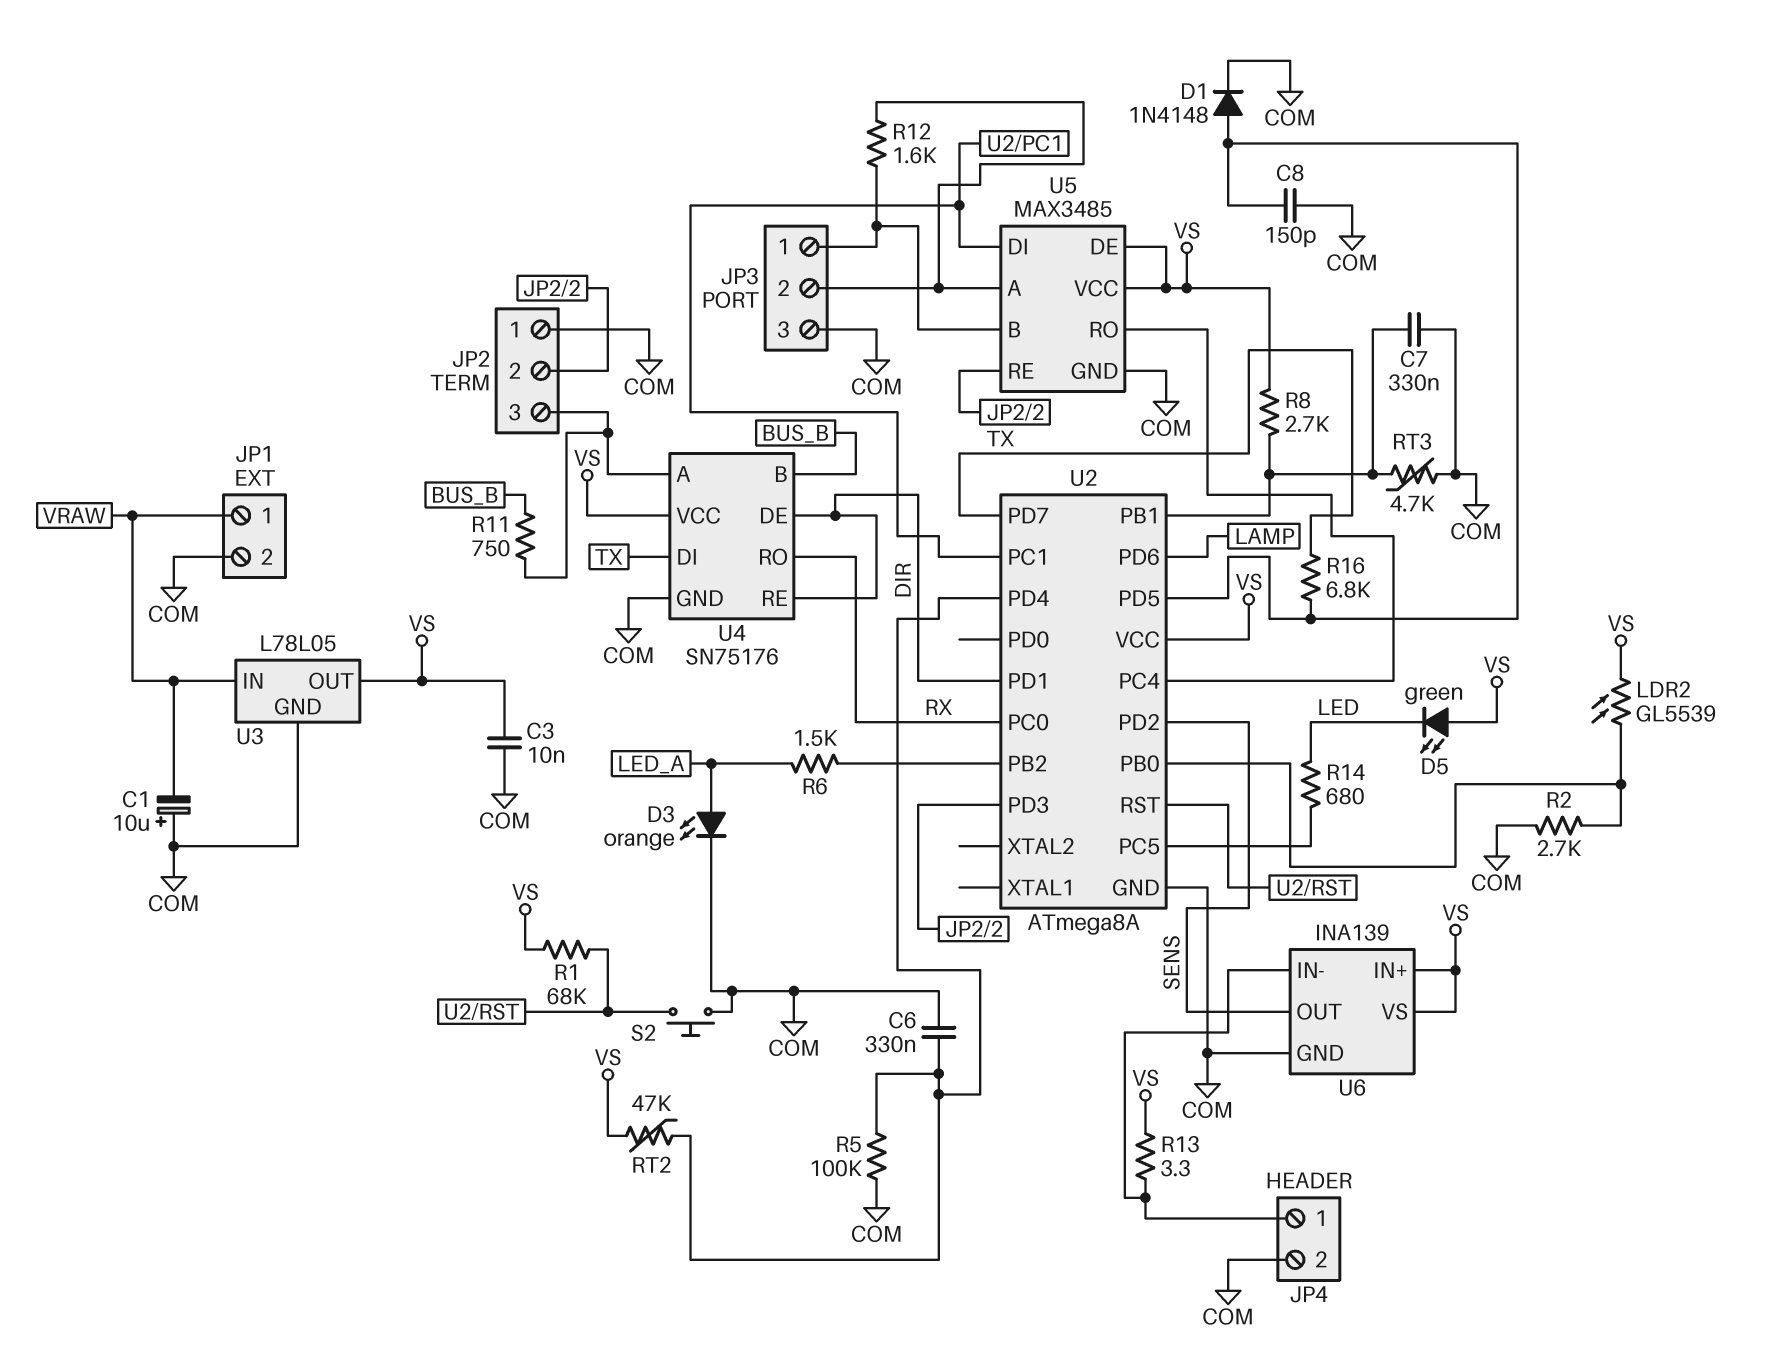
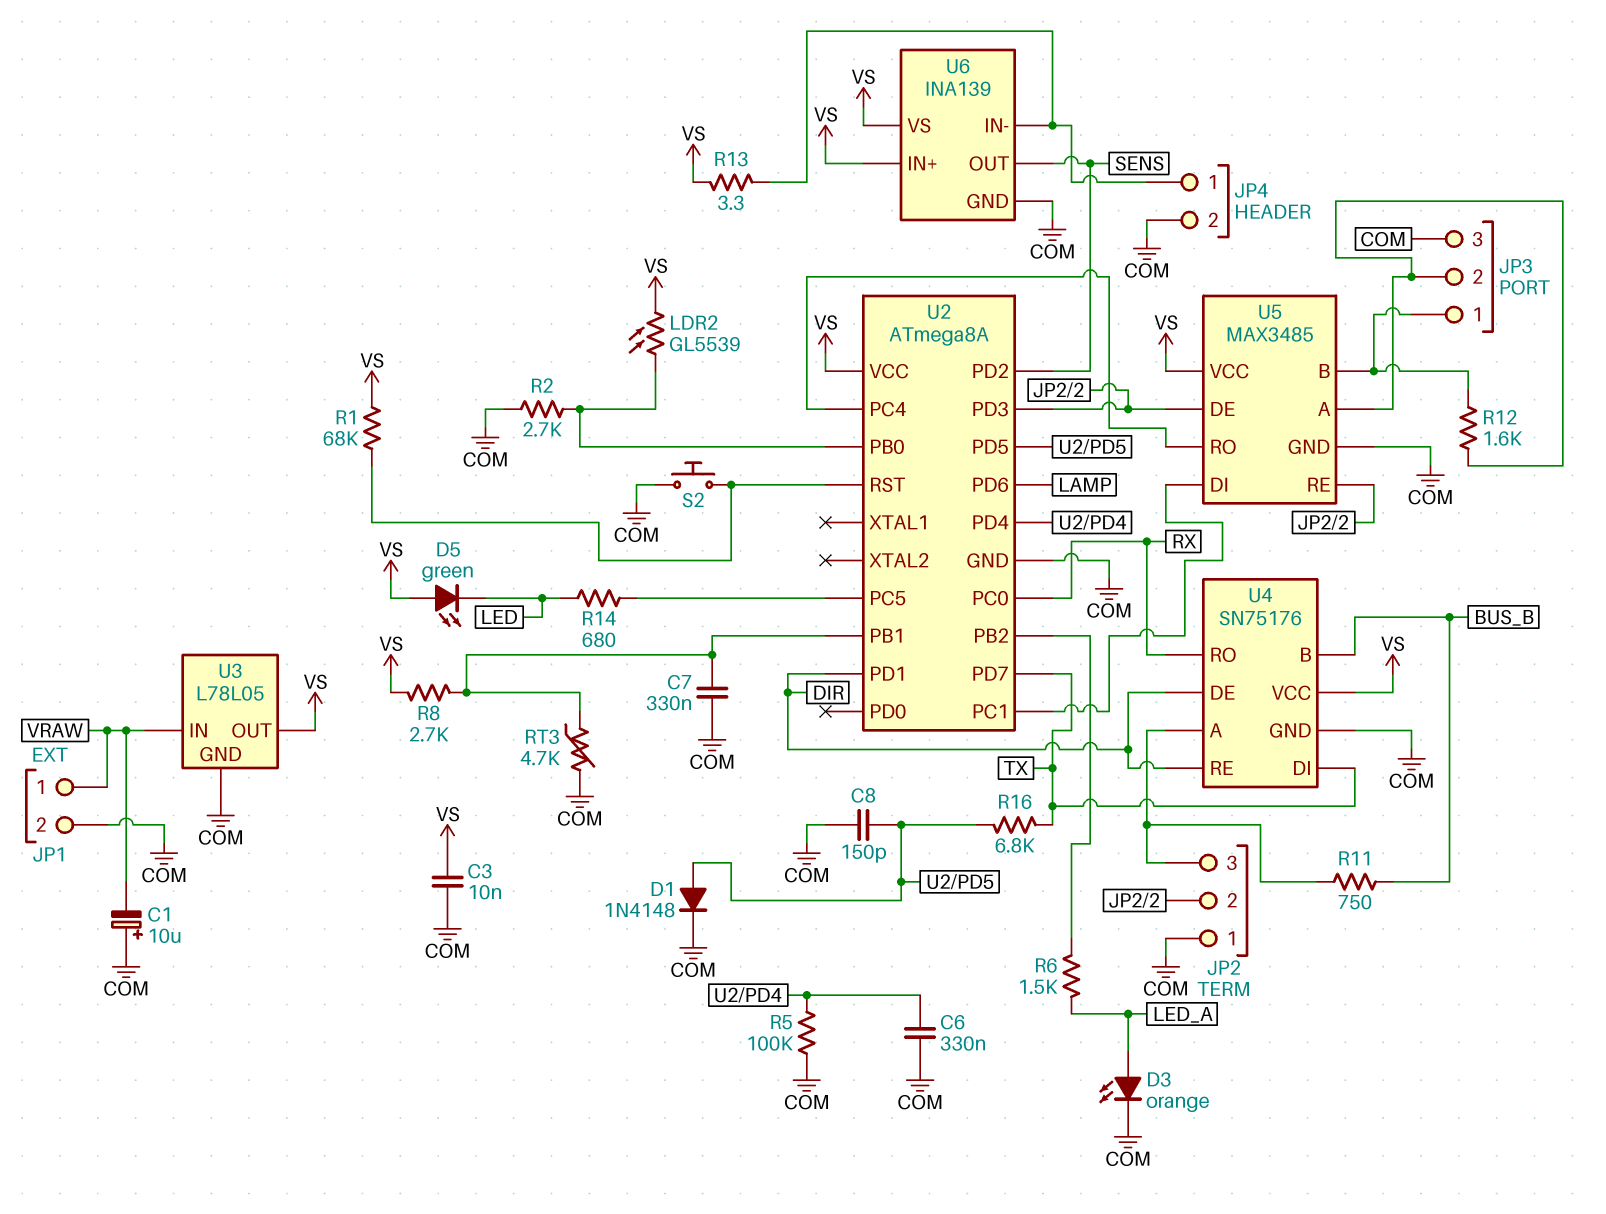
RT2: 47k (U2/PD4, VS) -> none
U5 pin DE: VS -> JP2/2

